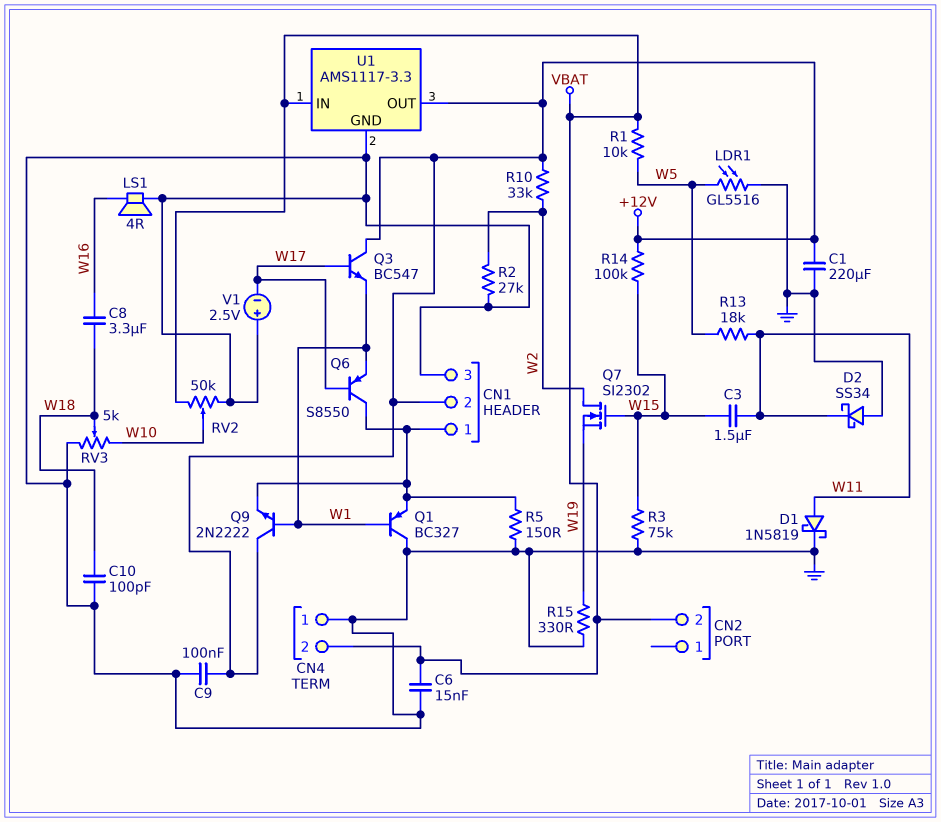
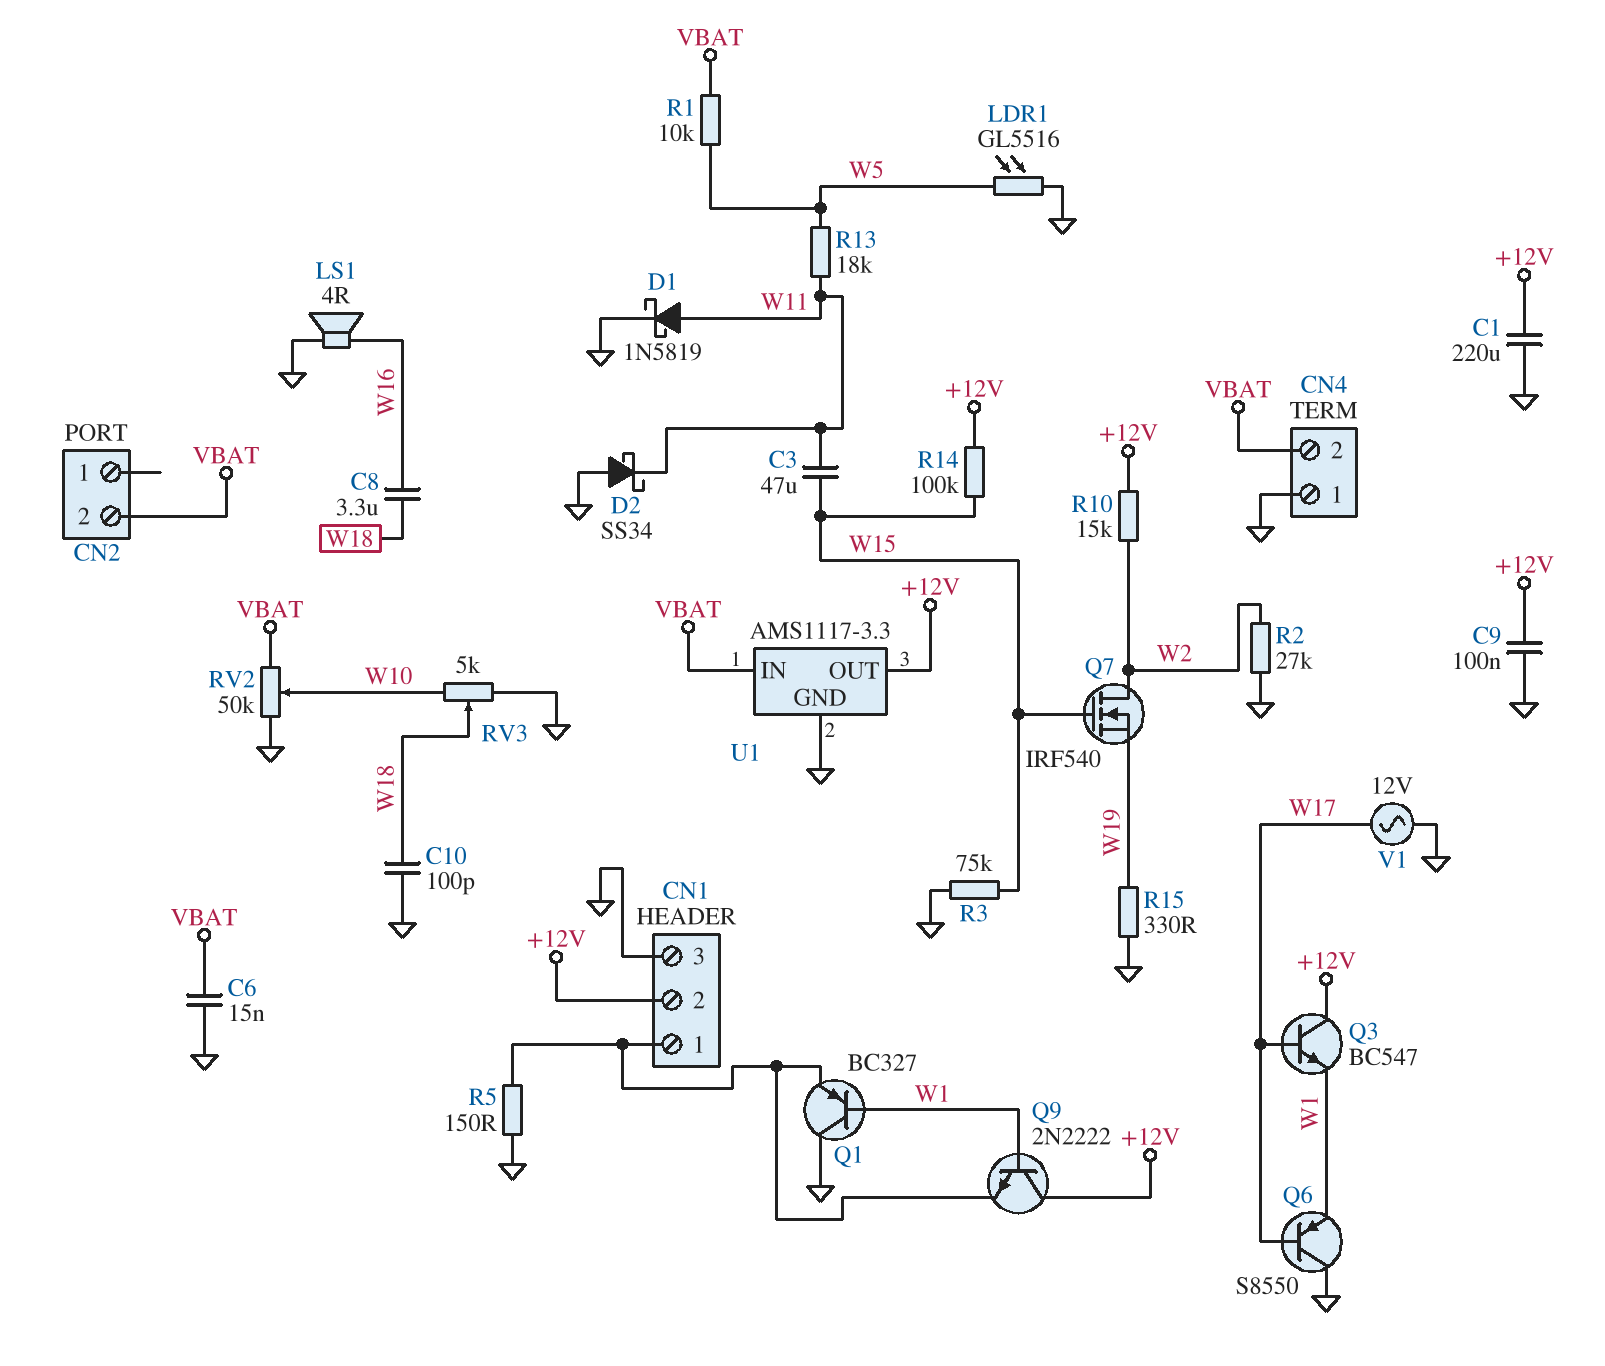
C3: 1.5uF (W11, W15) -> 47uF (W11, W15)
Q6: PNP S8550 (B W17, C CN1/1, E W1) -> PNP S8550 (B W17, C GND, E W1)
Q7: NMOS SI2302 (G W15, D W2, S W19) -> NMOS IRF540 (G W15, D W2, S W19)
R10: 33k (+12V, W2) -> 15k (+12V, W2)
V1: 2.5V (plus GND, minus W17) -> AC 12V (GND, W17)

